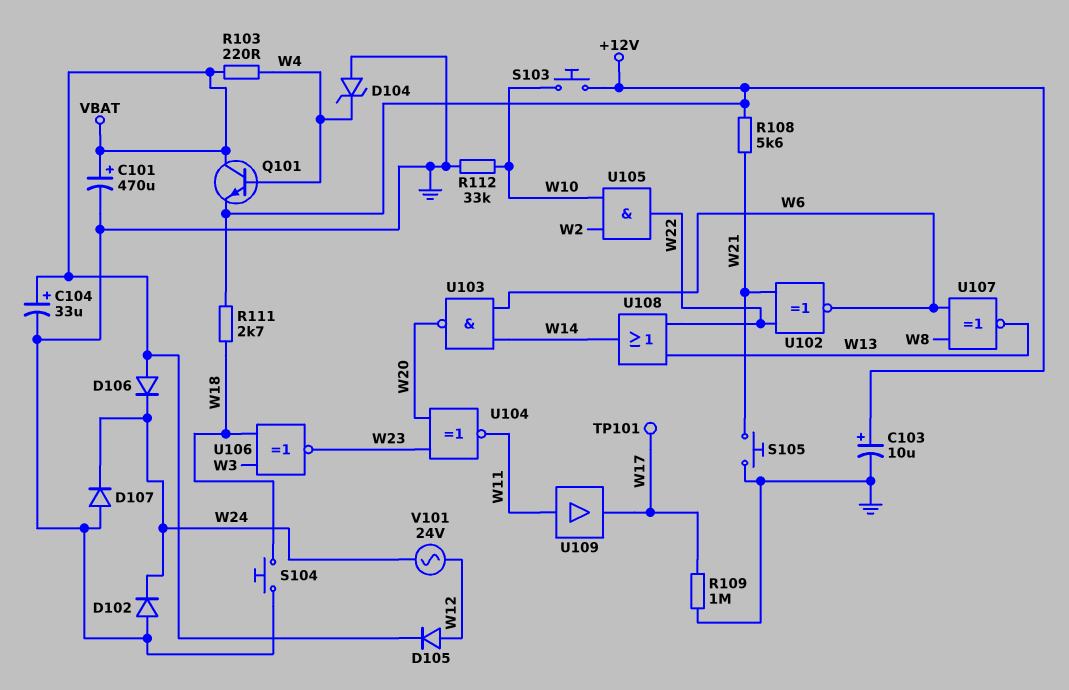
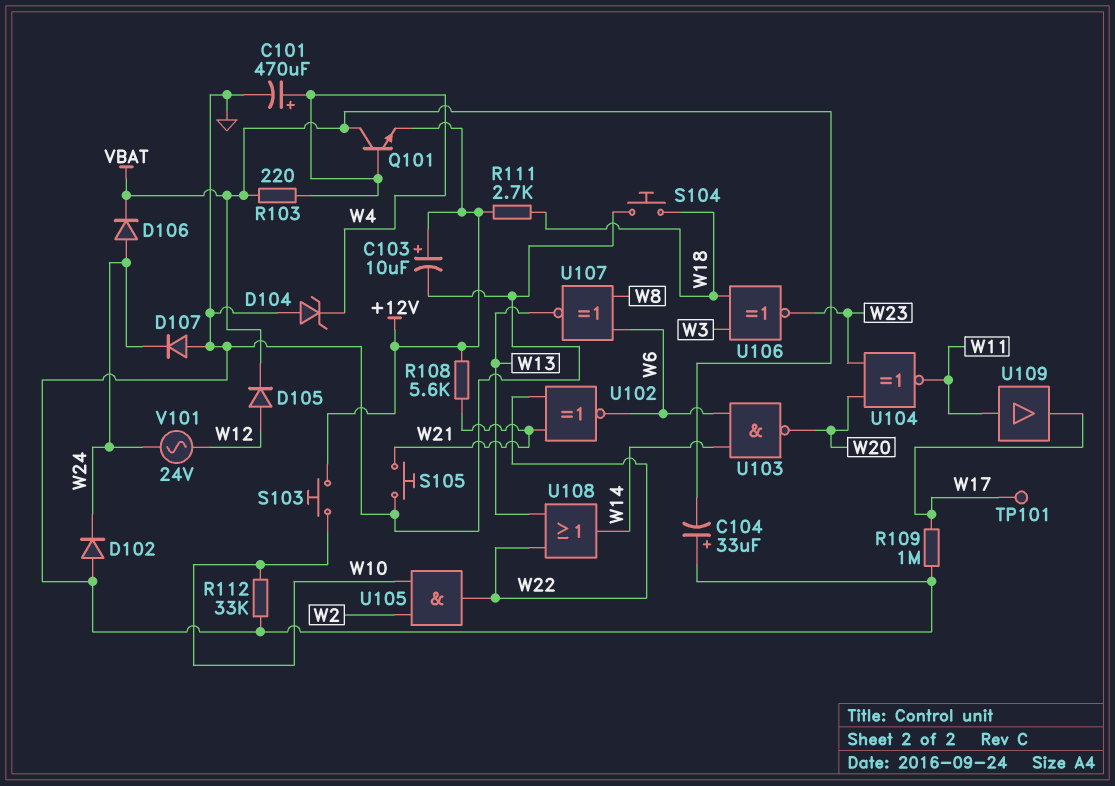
C101: 470uF (plus VBAT, minus GND) -> 470uF (plus W4, minus GND)
C104: 33uF (plus VBAT, minus GND) -> 33uF (plus GND, minus VBAT)
D106: diode (A VBAT, K W24) -> diode (A W24, K VBAT)

